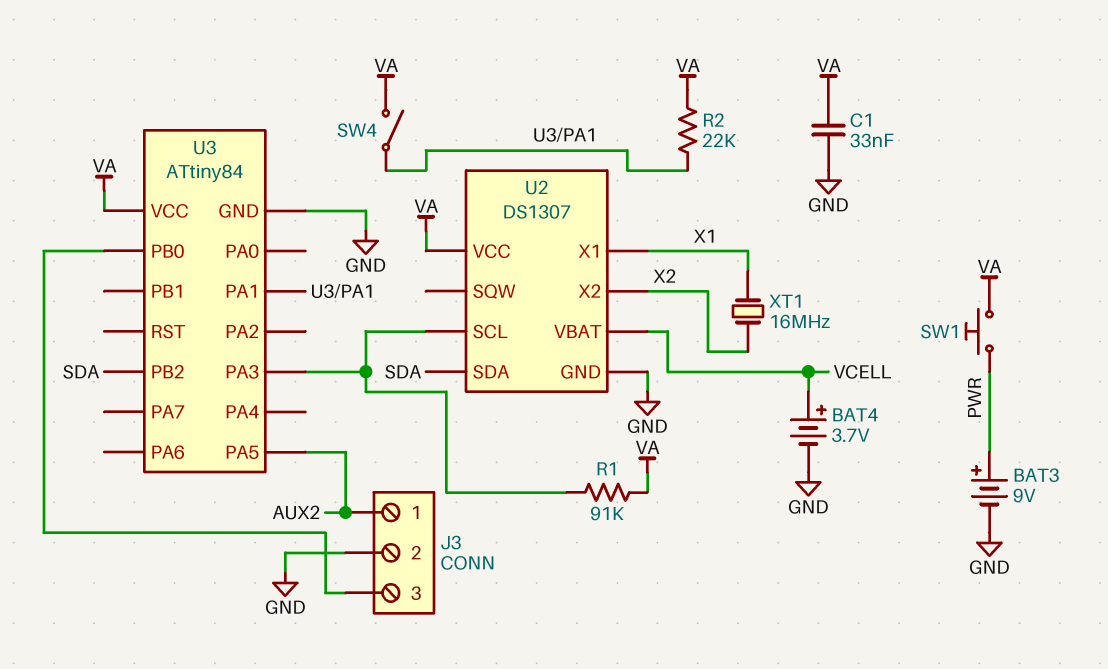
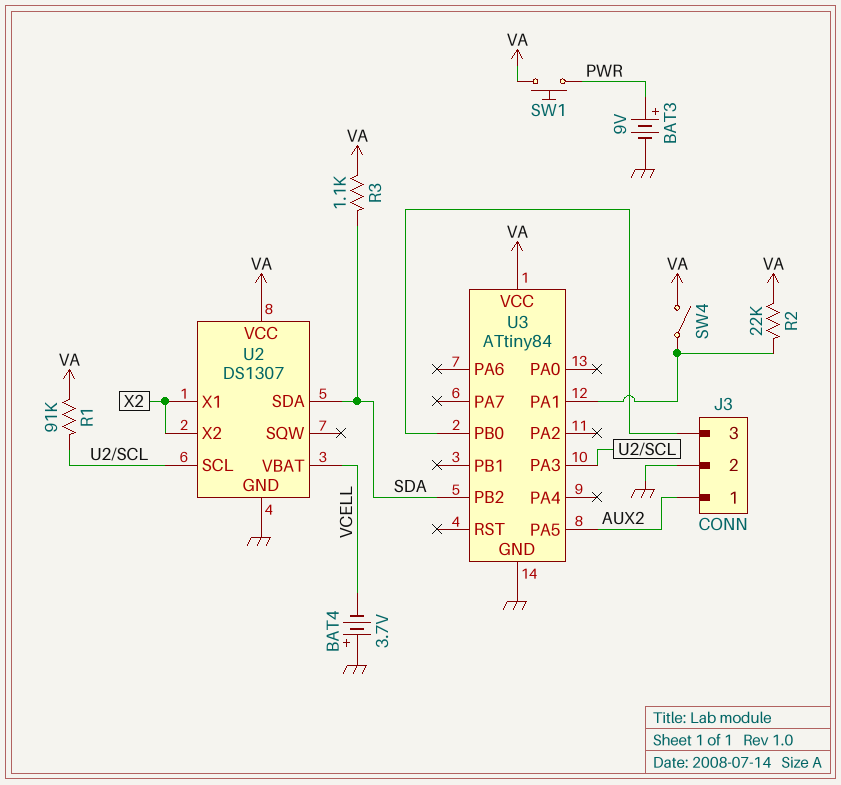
BAT4: 3.7V (plus VCELL, minus GND) -> 3.7V (plus GND, minus VCELL)
C1: 33nF (GND, VA) -> none
R3: none -> 1.1k (SDA, VA)
U2 pin X1: X1 -> X2
XT1: 16MHz (X1, X2) -> none

